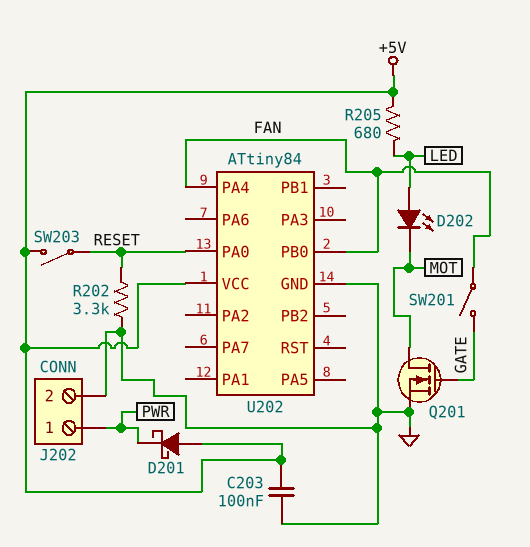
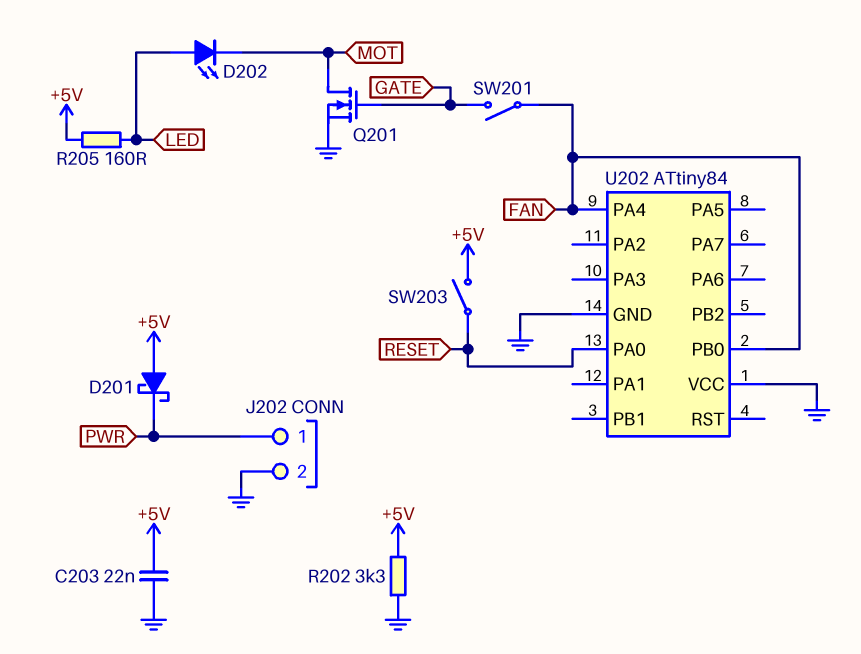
C203: 100nF (+5V, GND) -> 22nF (+5V, GND)
R202: 3.3k (GND, RESET) -> 3.3k (+5V, GND)
R205: 680 (+5V, LED) -> 160 (+5V, LED)
U202 pin VCC: +5V -> GND

